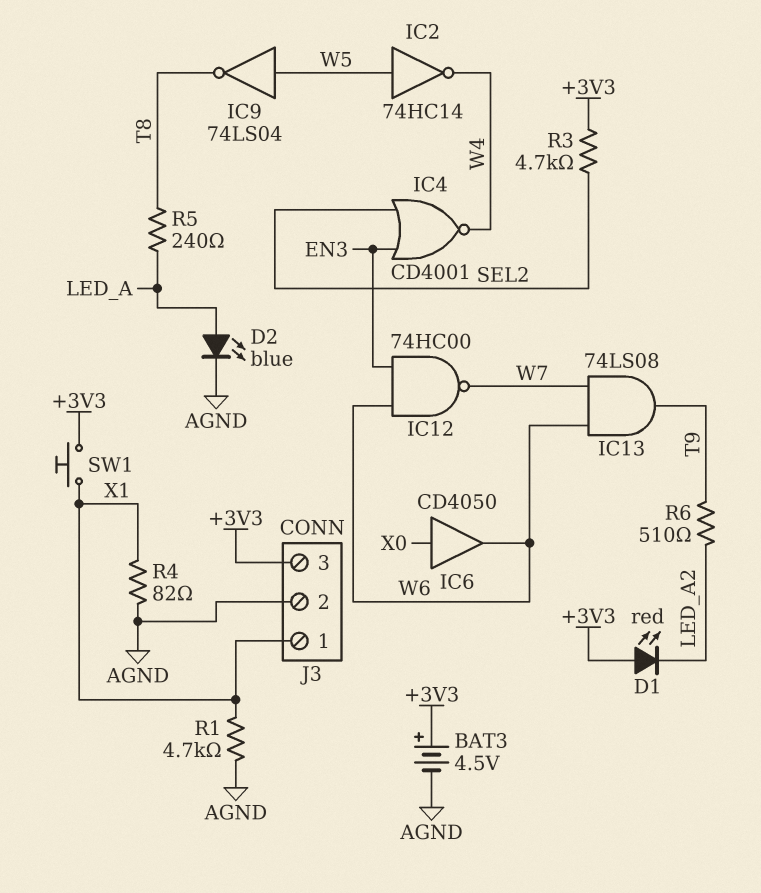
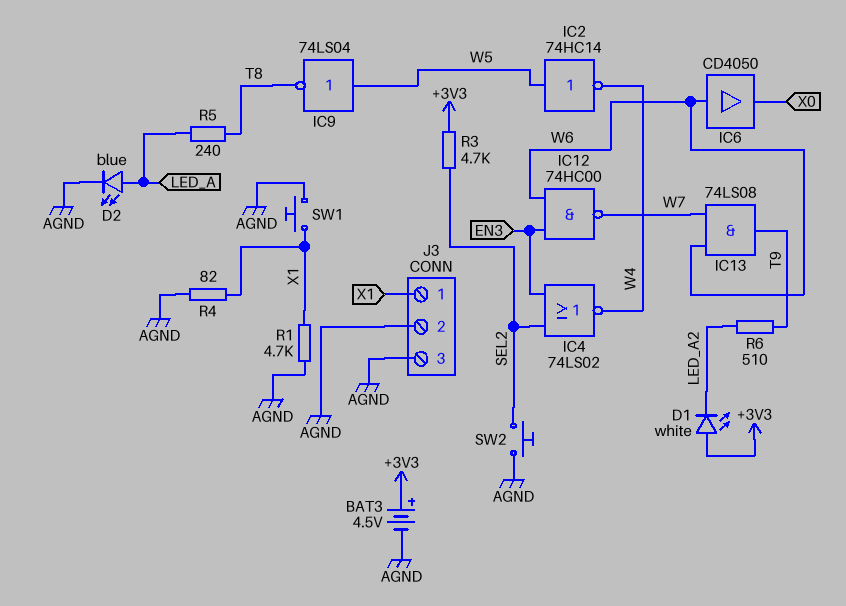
D1: LED red (A +3V3, K LED_A2) -> LED white (A +3V3, K LED_A2)
IC4: NOR CD4001 (in EN3, in SEL2, out W4) -> NOR 74LS02 (in EN3, in SEL2, out W4)
IC6: buffer CD4050 (in X0, out W6) -> buffer CD4050 (in W6, out X0)
J3 pin 3: +3V3 -> AGND
SW1: button (+3V3, X1) -> button (AGND, X1)
SW2: none -> button (AGND, SEL2)

